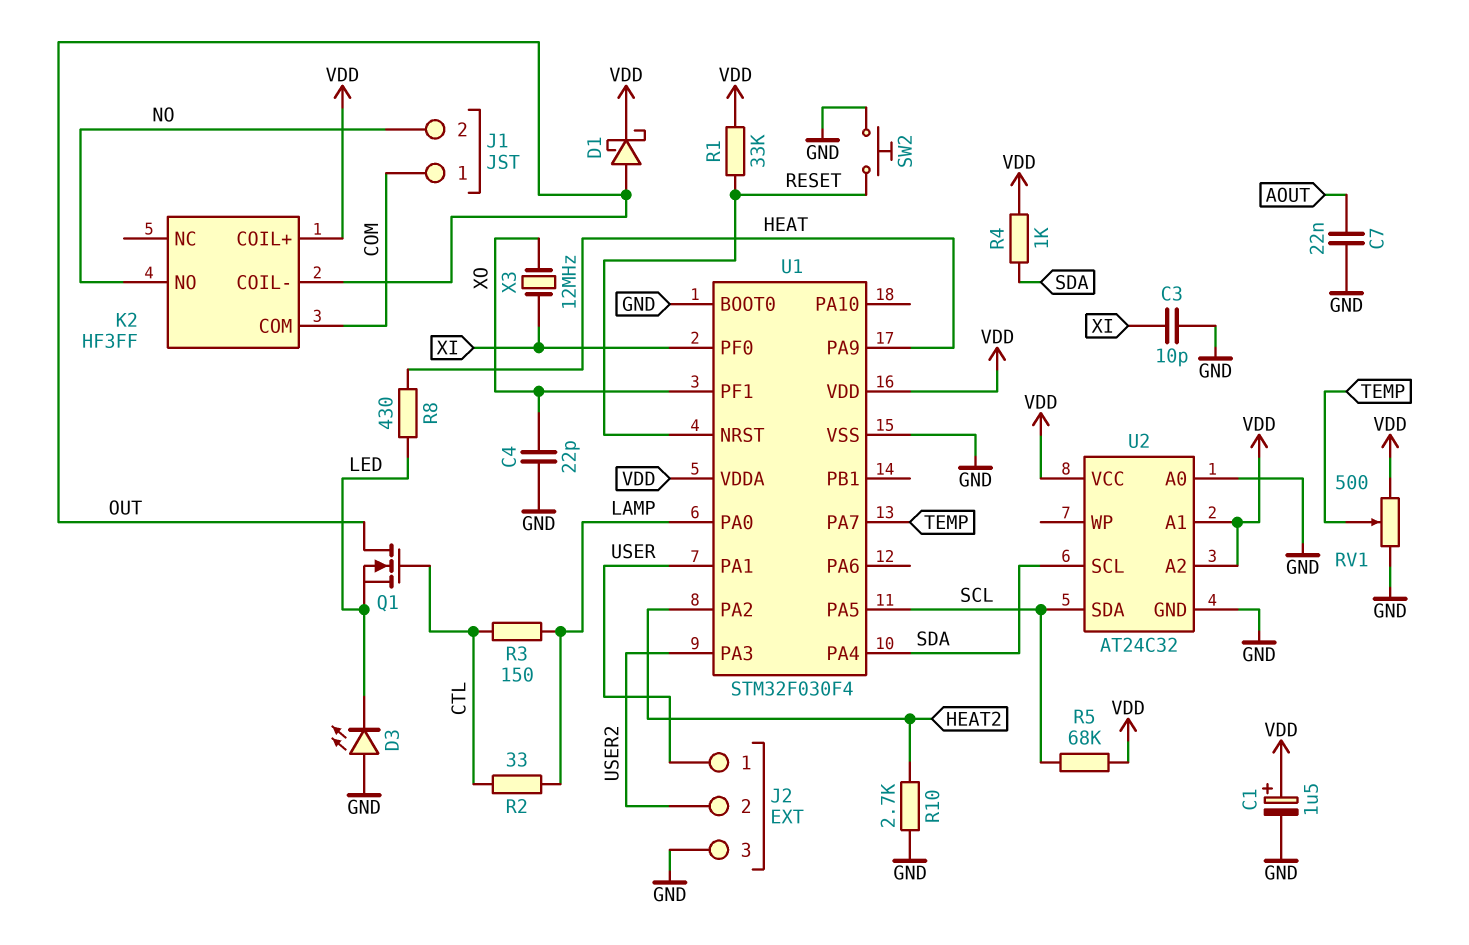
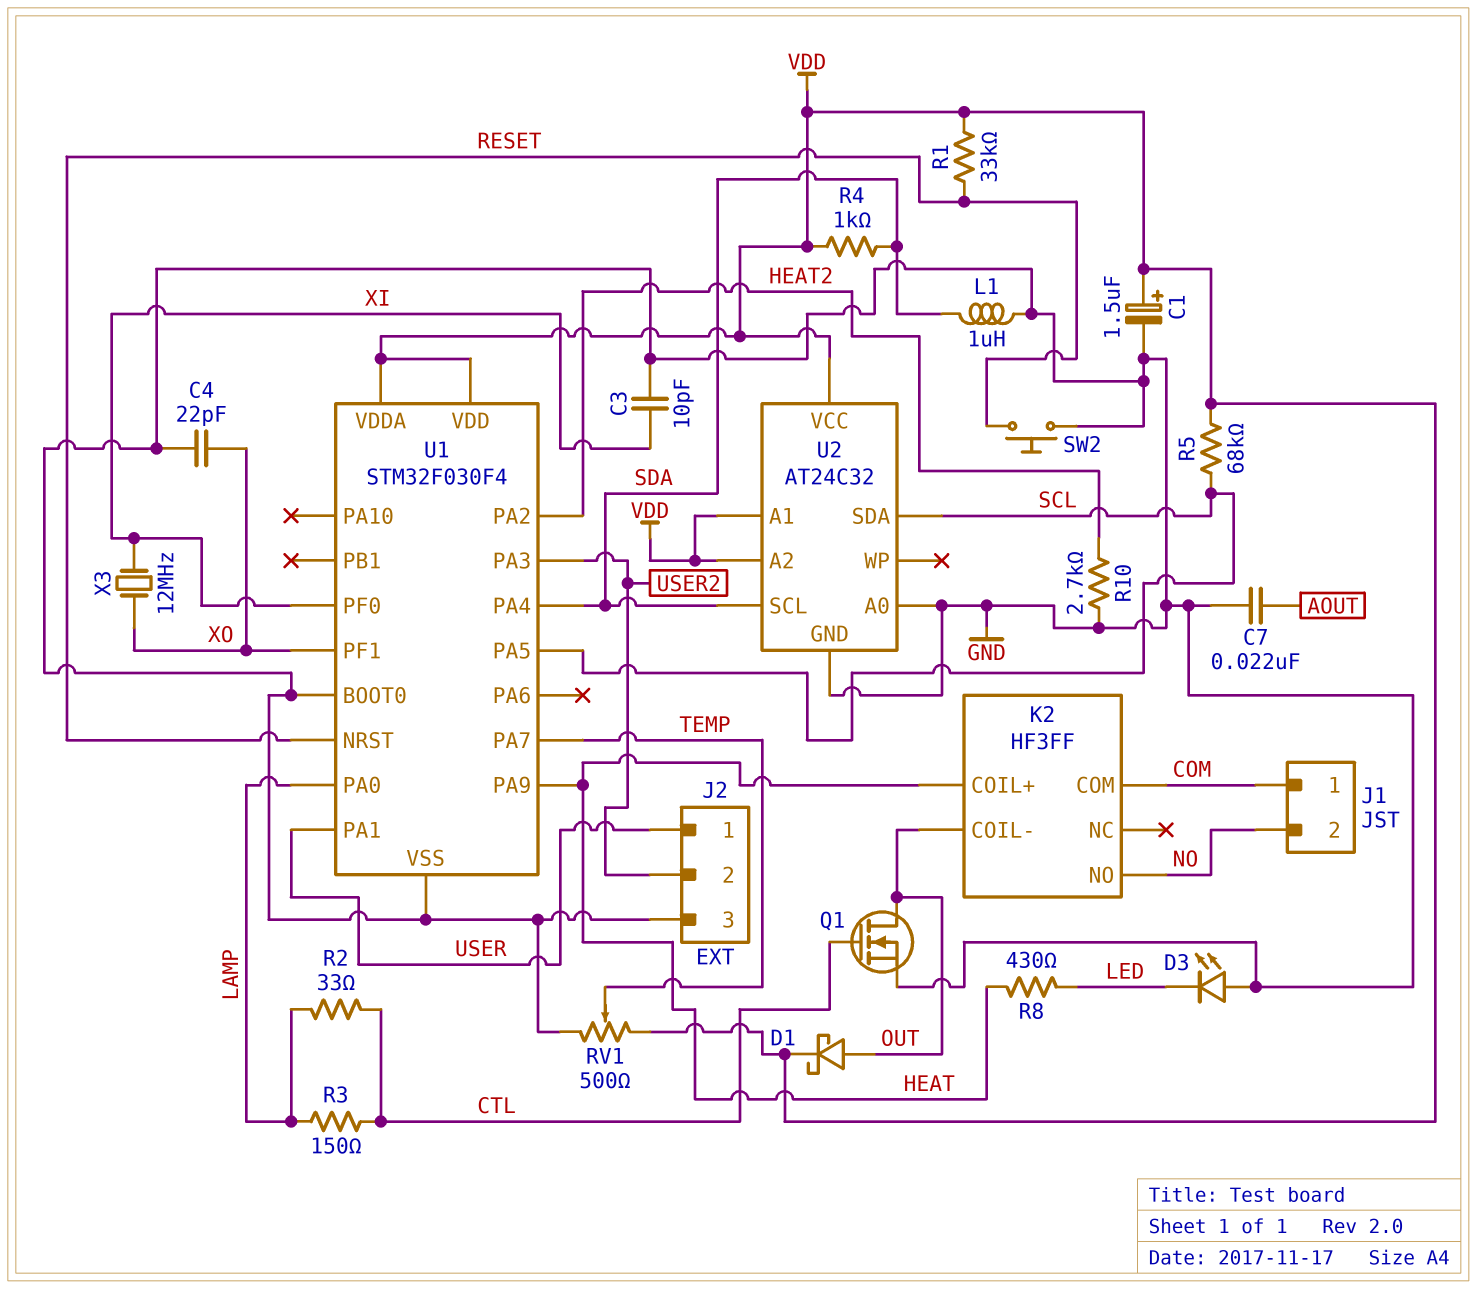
K2 pin COIL+: VDD -> HEAT
L1: none -> 1uH (GND, SDA)
Q1: NMOS (G CTL, D OUT, S LED) -> NMOS (G CTL, D OUT, S GND)

